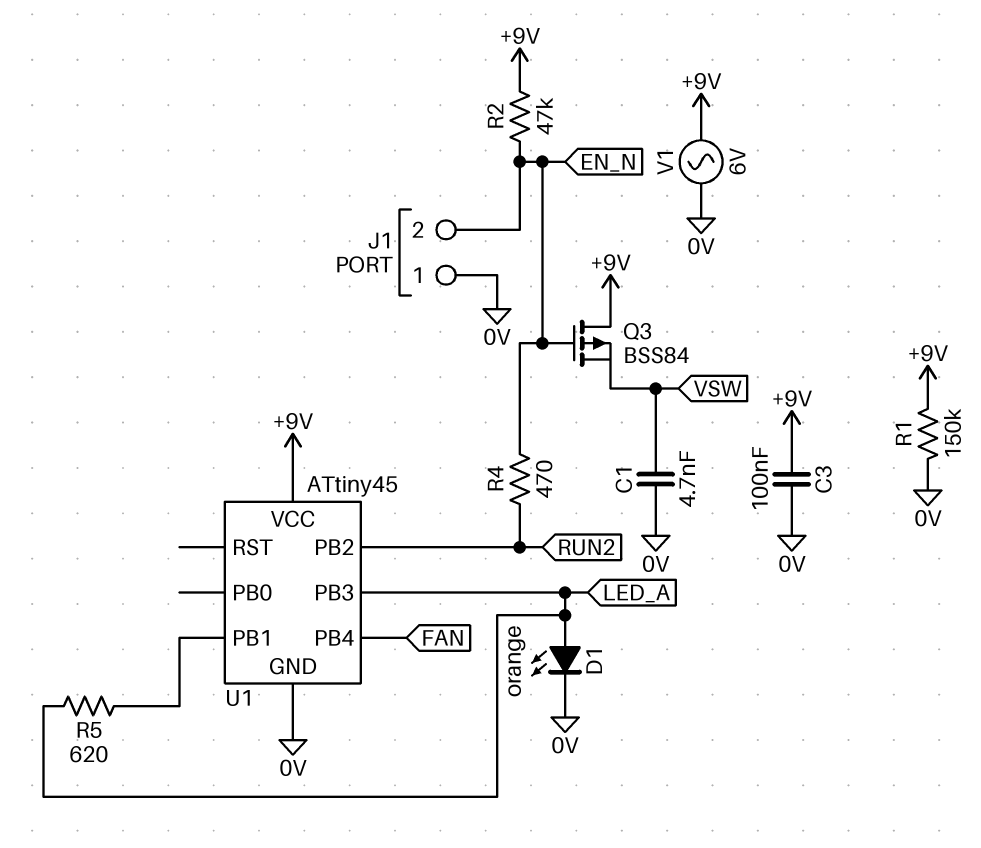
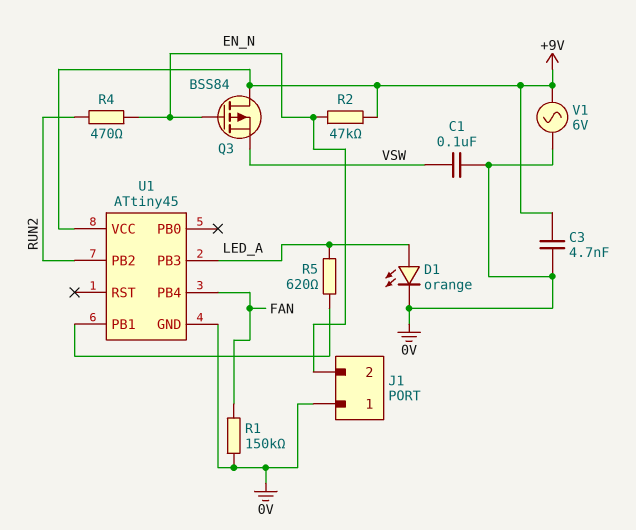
C1: 4.7nF (0V, VSW) -> 100nF (0V, VSW)
C3: 100nF (+9V, 0V) -> 4.7nF (+9V, 0V)
R1: 150k (+9V, 0V) -> 150k (0V, FAN)

